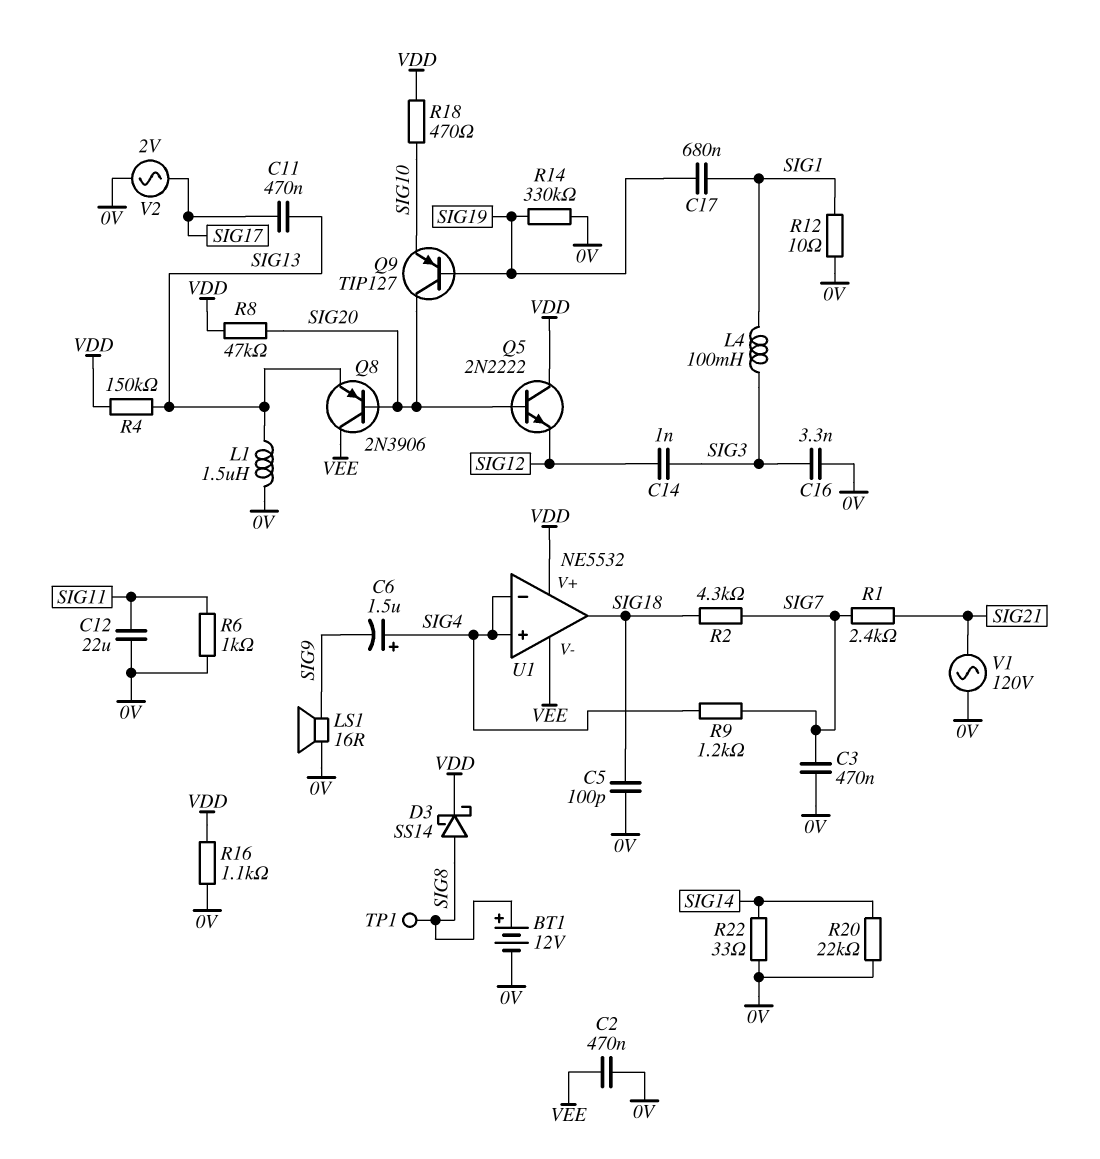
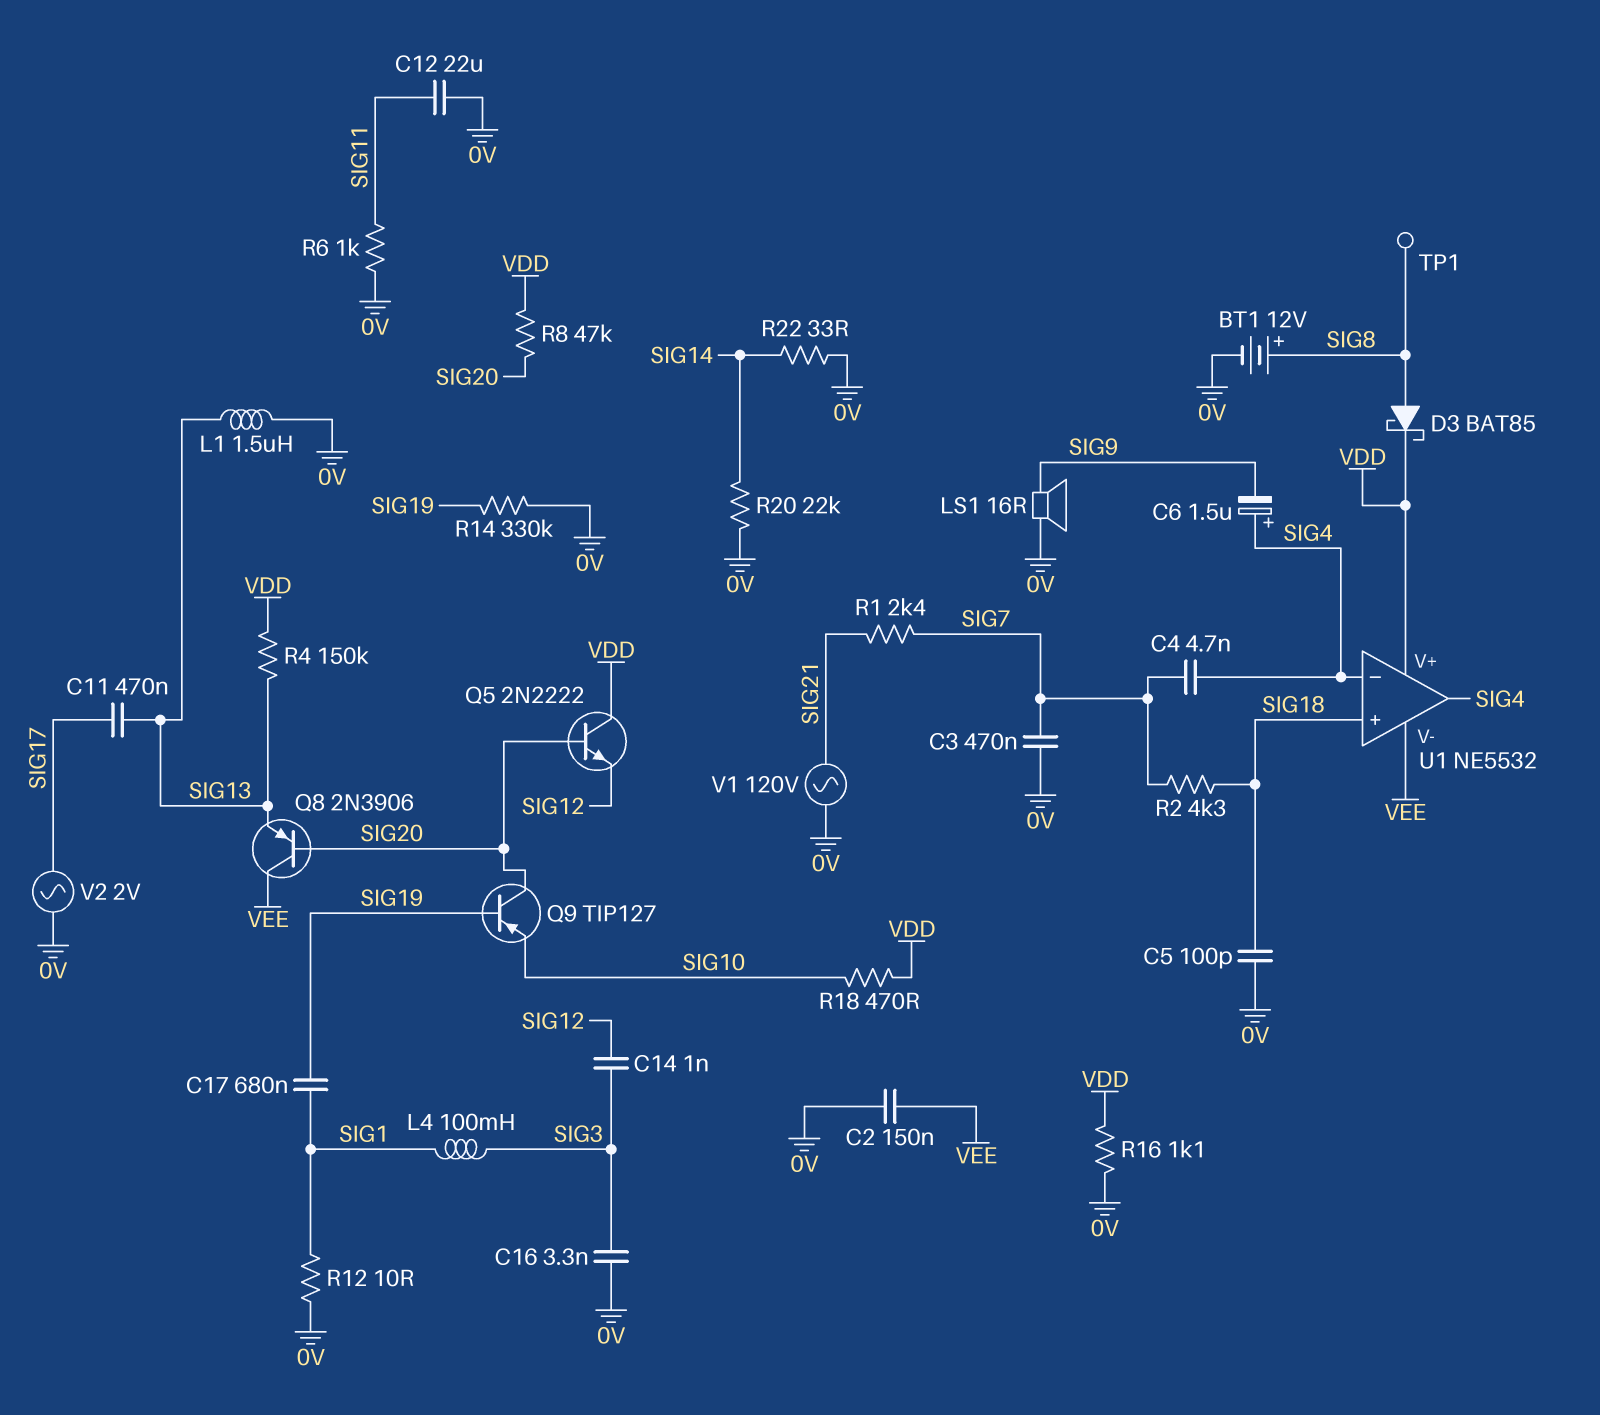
C2: 470nF (0V, VEE) -> 150nF (0V, VEE)
C4: none -> 4.7nF (SIG4, SIG7)
D3: schottky SS14 (A SIG8, K VDD) -> schottky BAT85 (A SIG8, K VDD)
R9: 1.2k (SIG4, SIG7) -> none
U1 pin in+: SIG4 -> SIG18
U1 pin out: SIG18 -> SIG4

